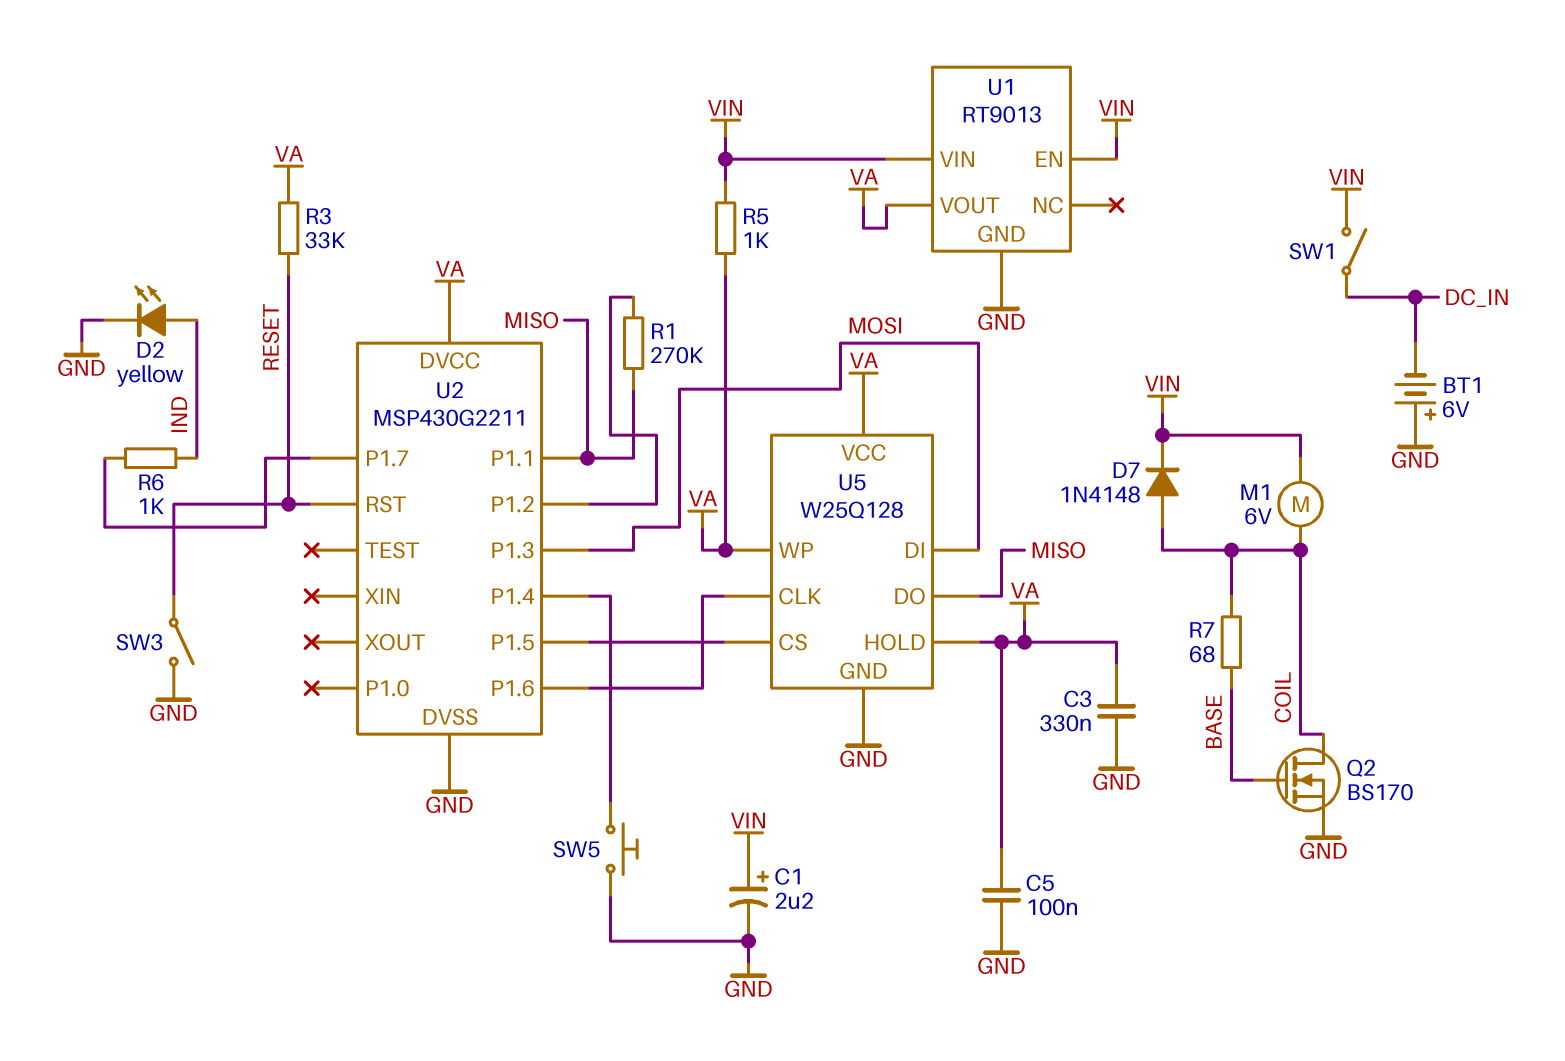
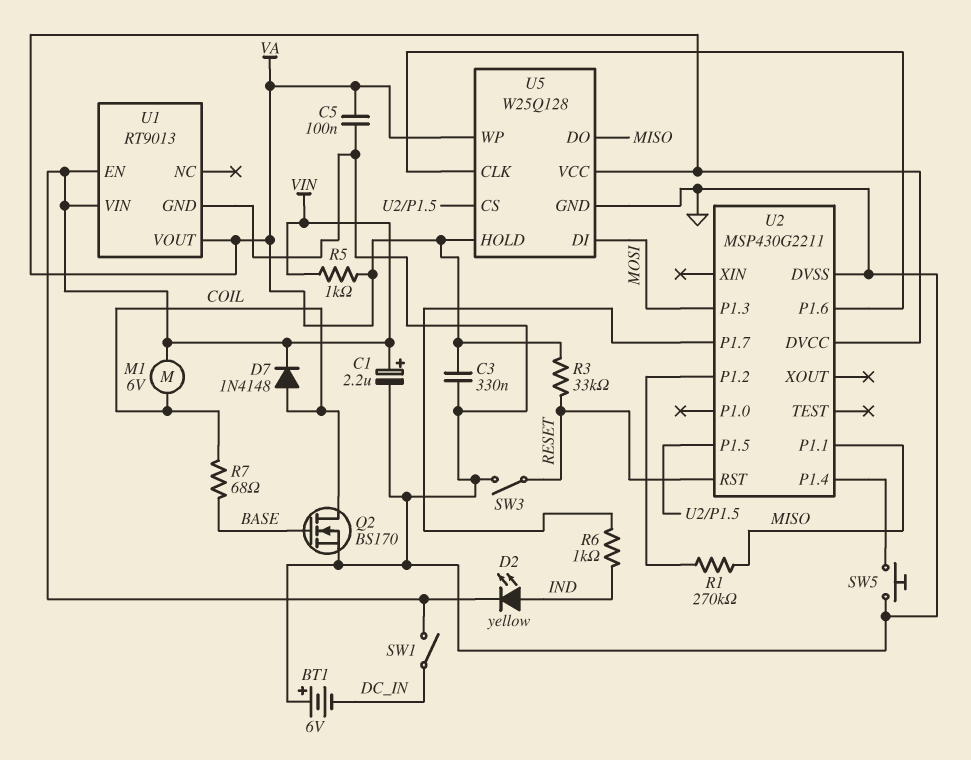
D2: LED yellow (A IND, K GND) -> LED yellow (A IND, K VIN)

